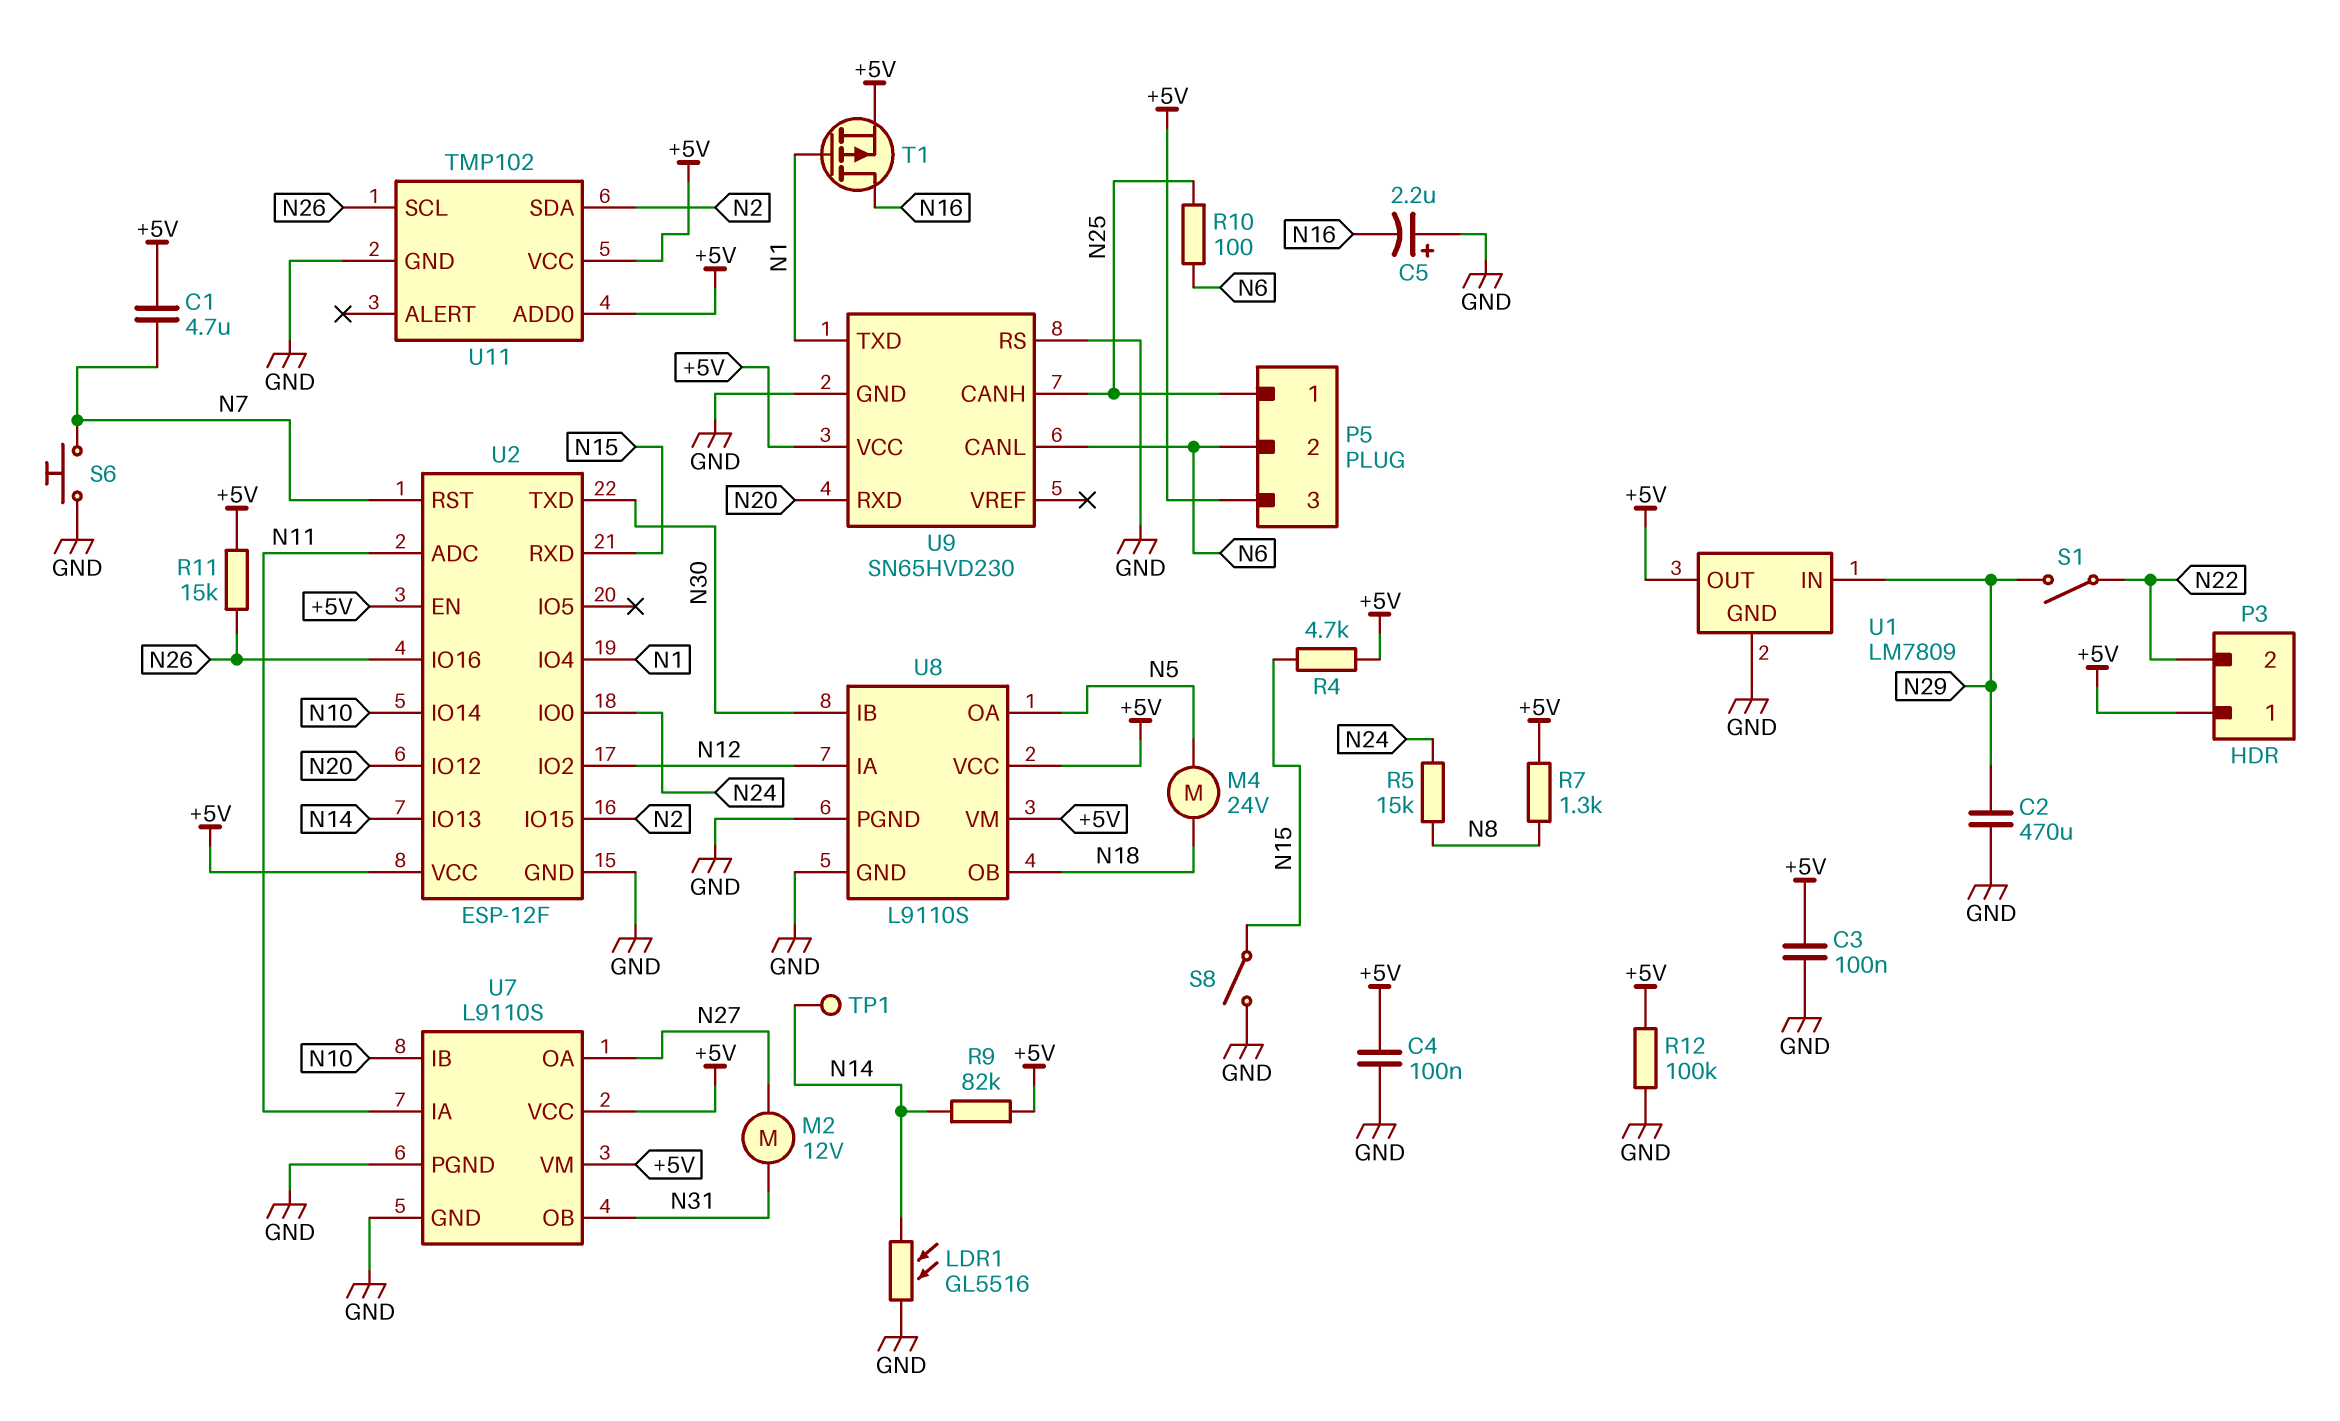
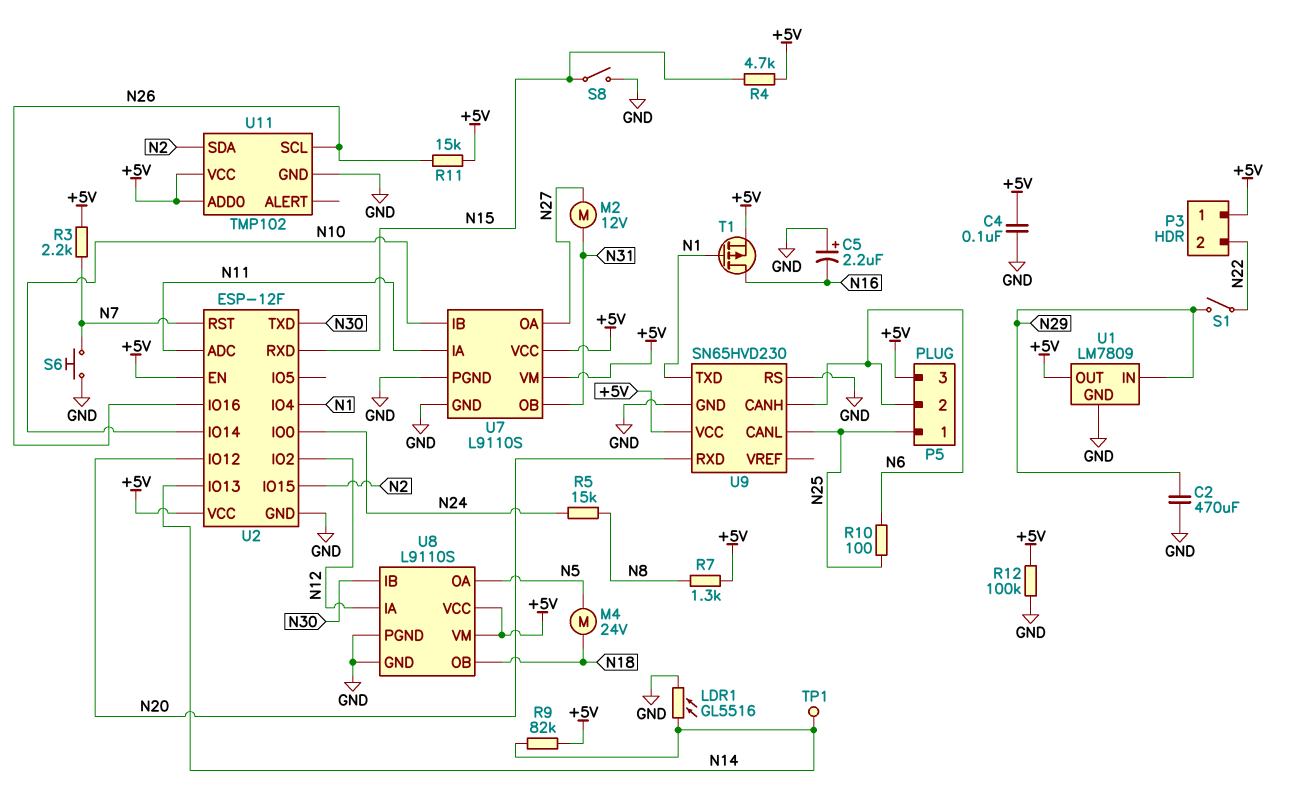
C1: 4.7uF (+5V, N7) -> none
C3: 100nF (+5V, GND) -> none
R3: none -> 2.2k (+5V, N7)
U9 pin CANH: N25 -> N6
U9 pin CANL: N6 -> N25

